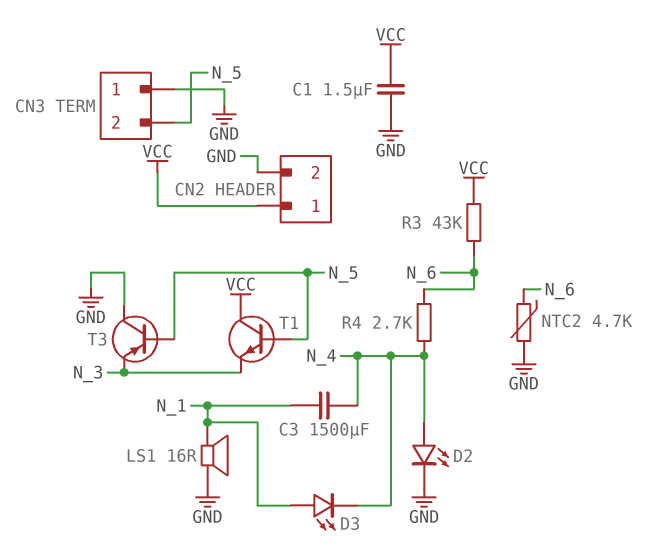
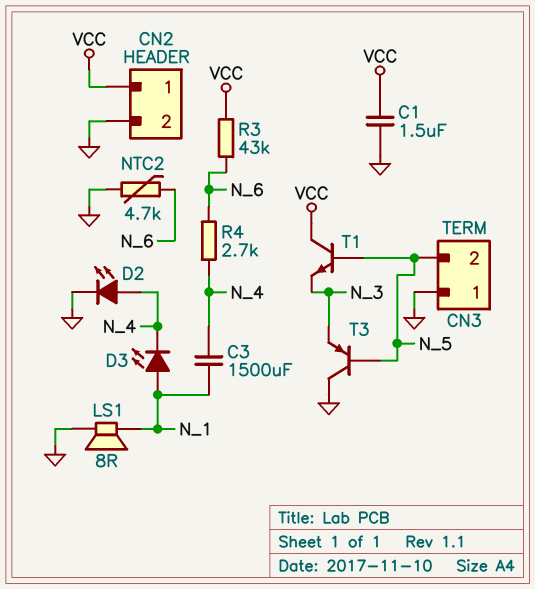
LS1: speaker 16R (GND, N_1) -> speaker 8R (GND, N_1)

